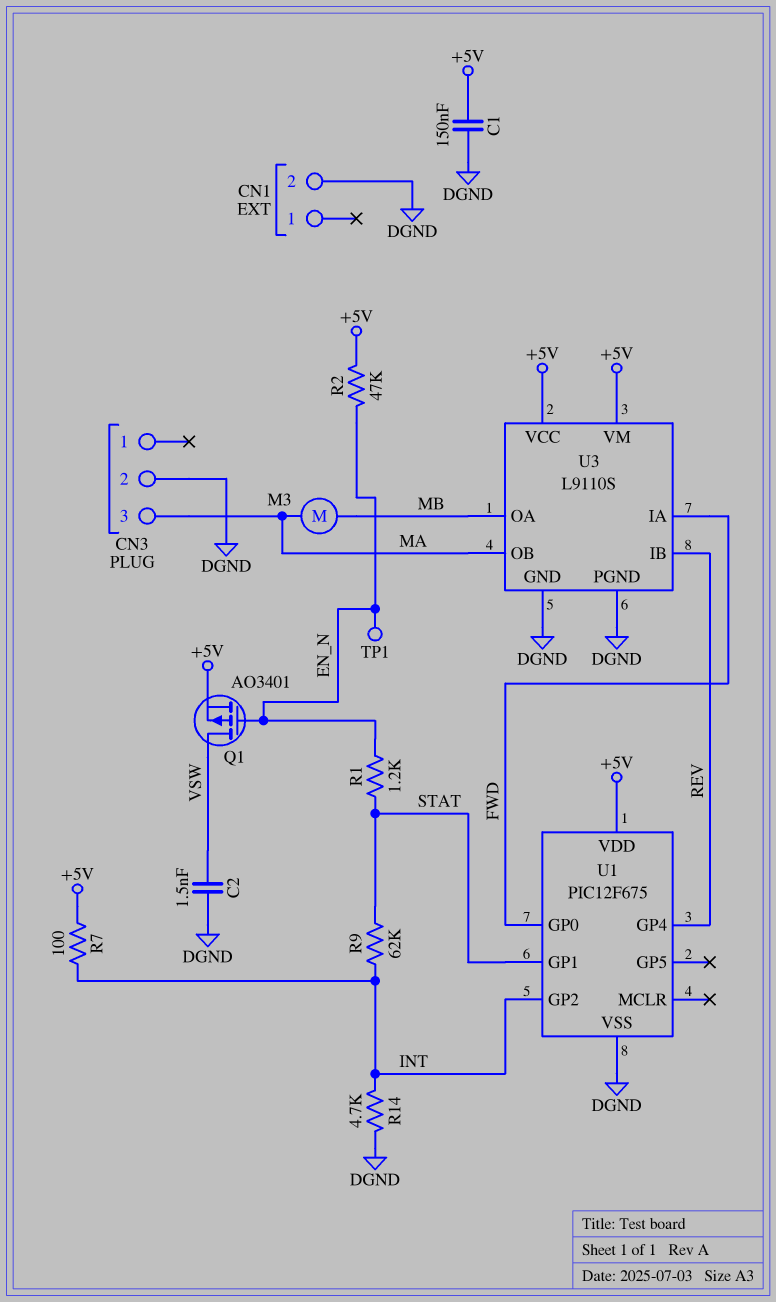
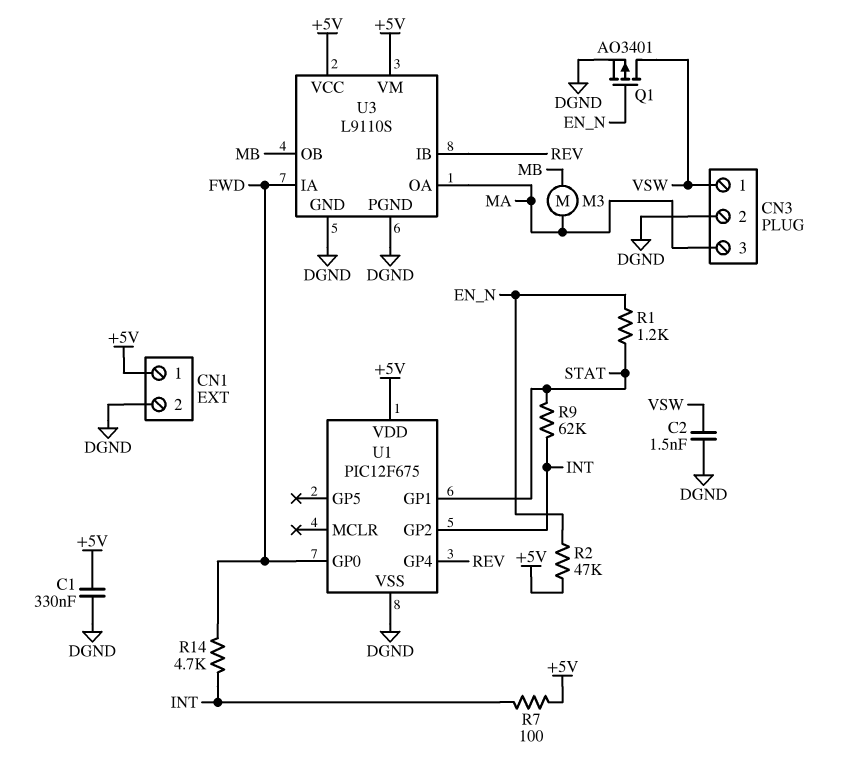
C1: 150nF (+5V, DGND) -> 330nF (+5V, DGND)
CN1 pin 1: none -> +5V
CN3 pin 1: none -> VSW
Q1: PMOS AO3401 (G EN_N, D VSW, S +5V) -> PMOS AO3401 (G EN_N, D VSW, S DGND)
R14: 4.7k (DGND, INT) -> 4.7k (FWD, INT)
TP1: test point (EN_N) -> none
U3 pin OA: MB -> MA
U3 pin OB: MA -> MB

